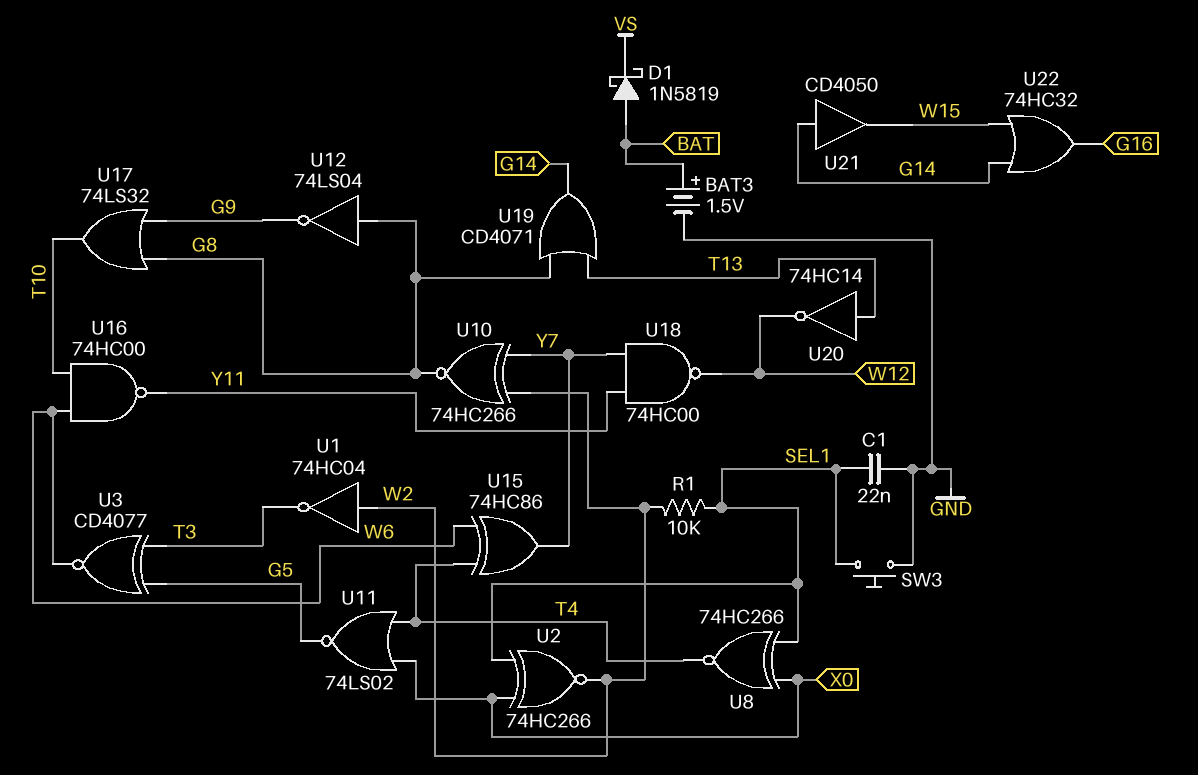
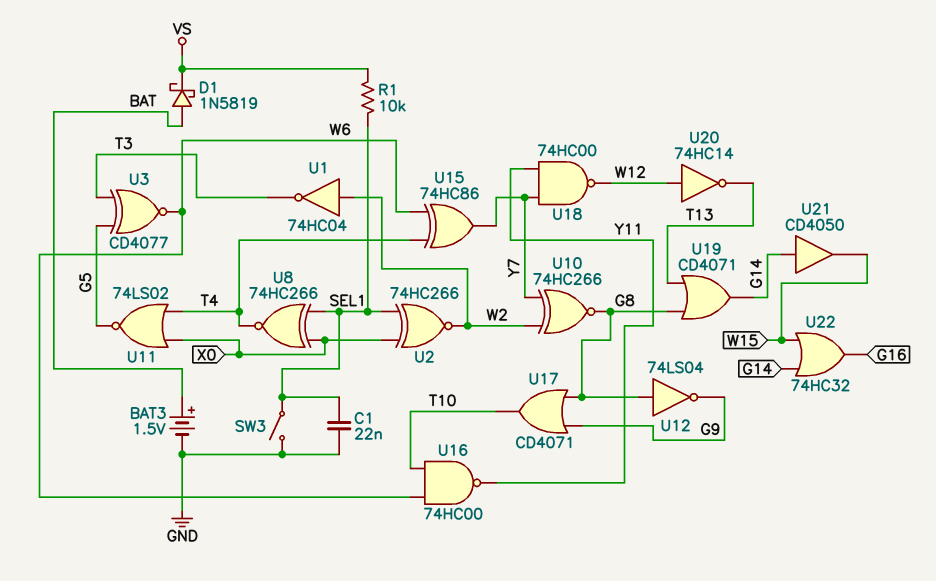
R1: 10k (SEL1, W2) -> 10k (SEL1, VS)
SW3: button (GND, SEL1) -> switch (GND, SEL1)
U17: OR 74LS32 (in G8, in G9, out T10) -> OR CD4071 (in G8, in G9, out T10)
U20: NOT 74HC14 (in T13, out W12) -> NOT 74HC14 (in W12, out T13)

